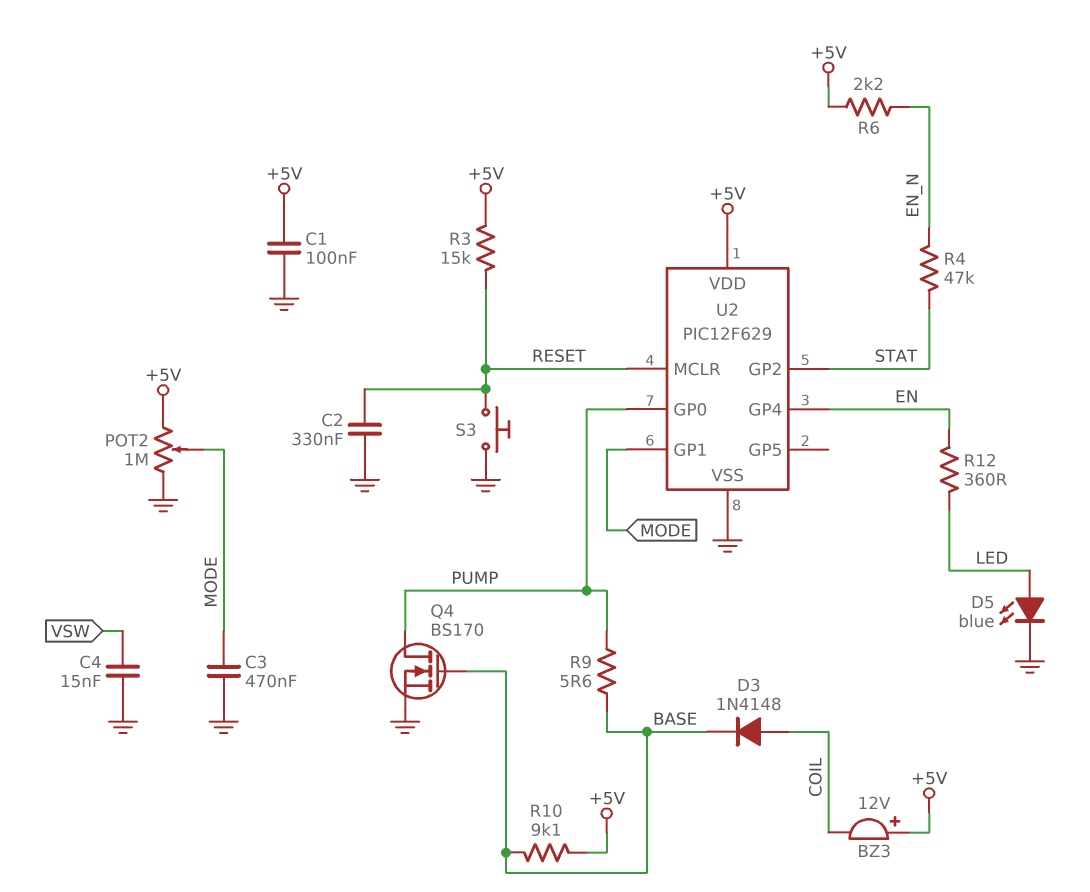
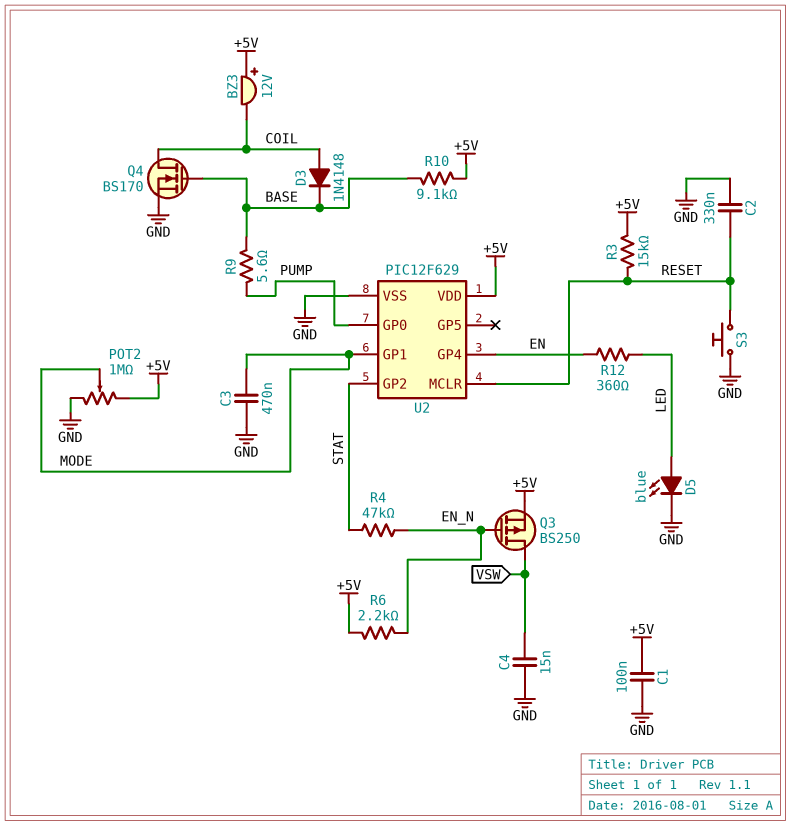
Q3: none -> PMOS BS250 (G EN_N, D VSW, S +5V)
Q4: NMOS BS170 (G BASE, D PUMP, S GND) -> NMOS BS170 (G BASE, D COIL, S GND)

